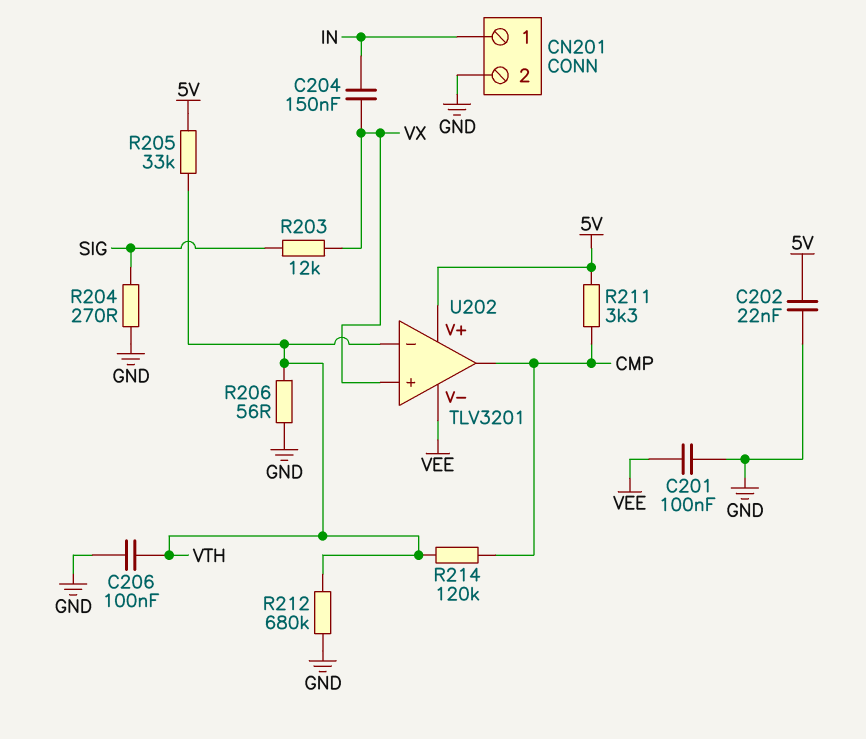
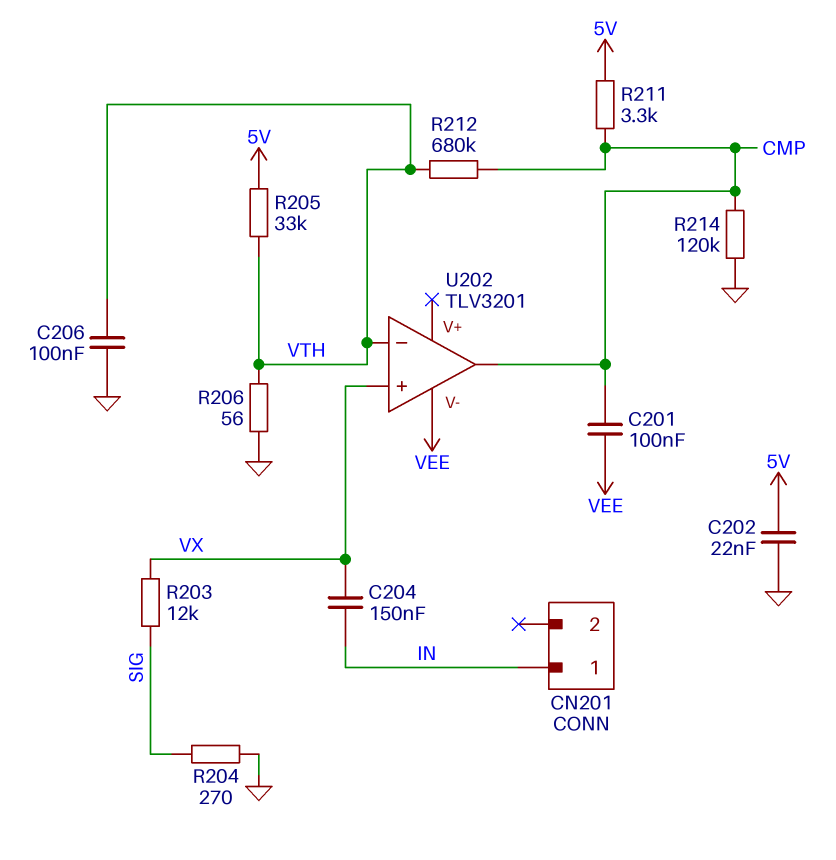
C201: 100nF (GND, VEE) -> 100nF (CMP, VEE)
CN201 pin 2: GND -> none
R212: 680k (GND, VTH) -> 680k (CMP, VTH)
R214: 120k (CMP, VTH) -> 120k (CMP, GND)
U202 pin V+: 5V -> none

